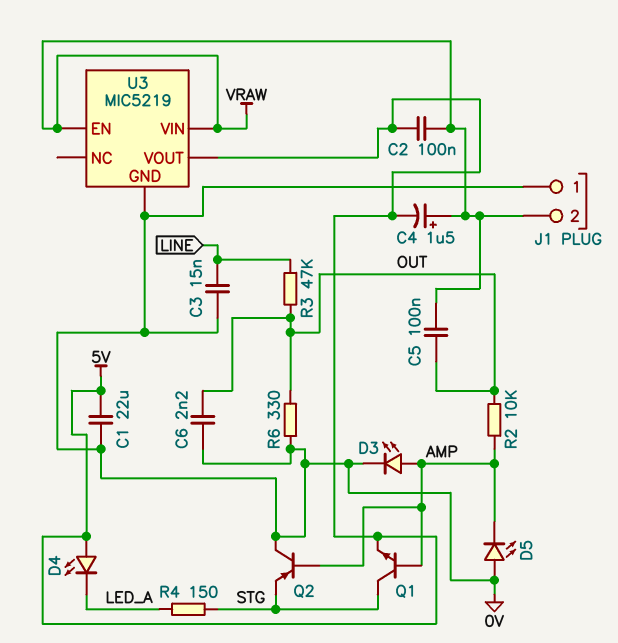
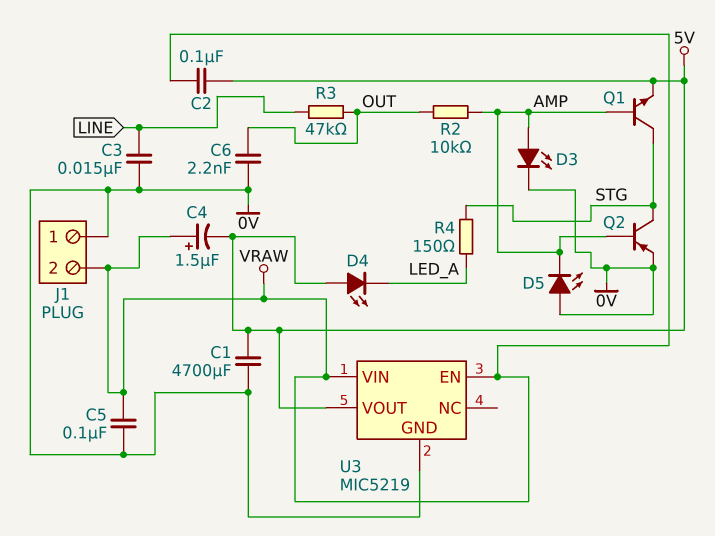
C1: 22uF (0V, 5V) -> 4700uF (0V, 5V)
C5: 100nF (OUT, VRAW) -> 100nF (0V, VRAW)
Q2: PNP (B AMP, C 0V, E STG) -> PNP (B AMP, C STG, E 0V)
R6: 330 (0V, OUT) -> none

